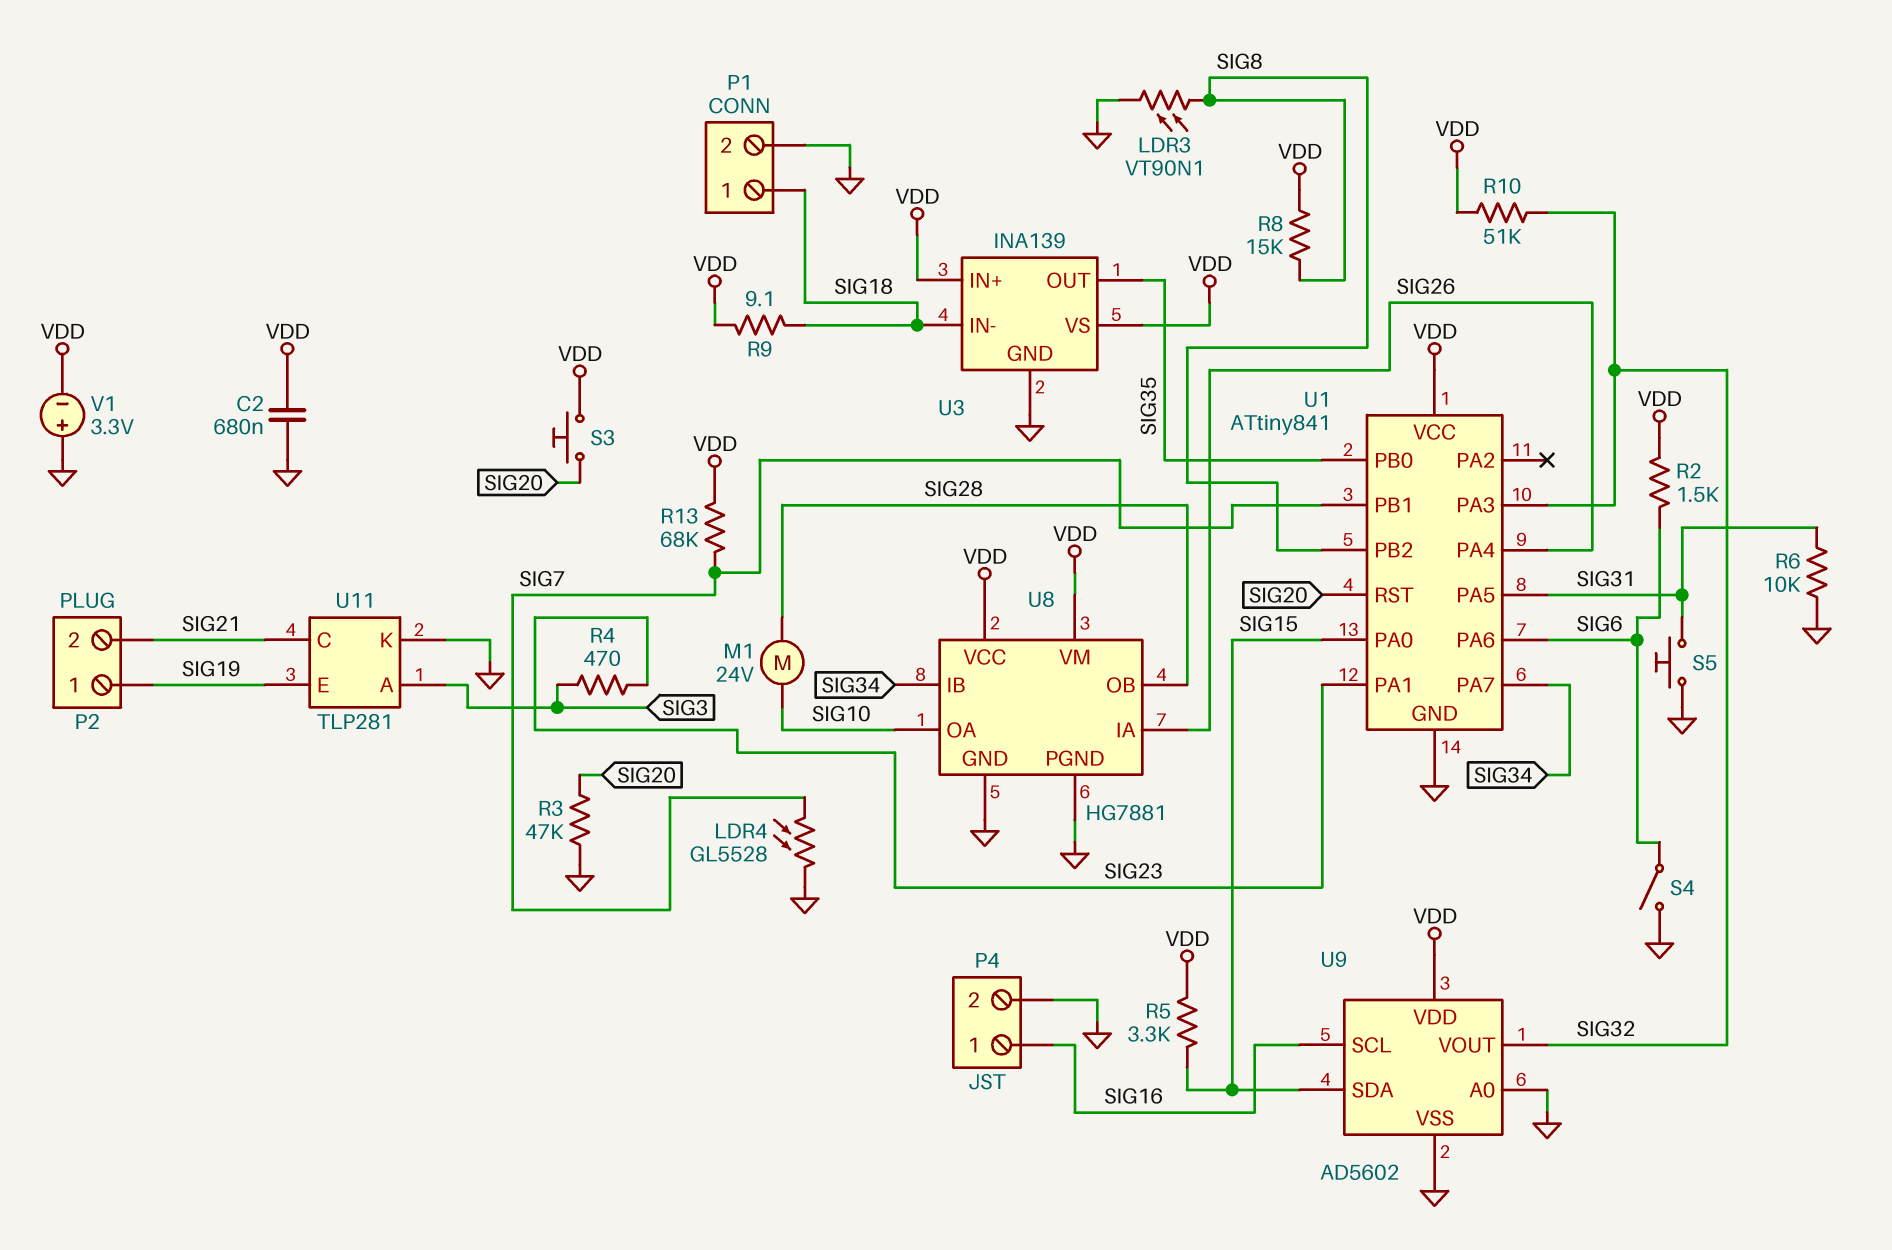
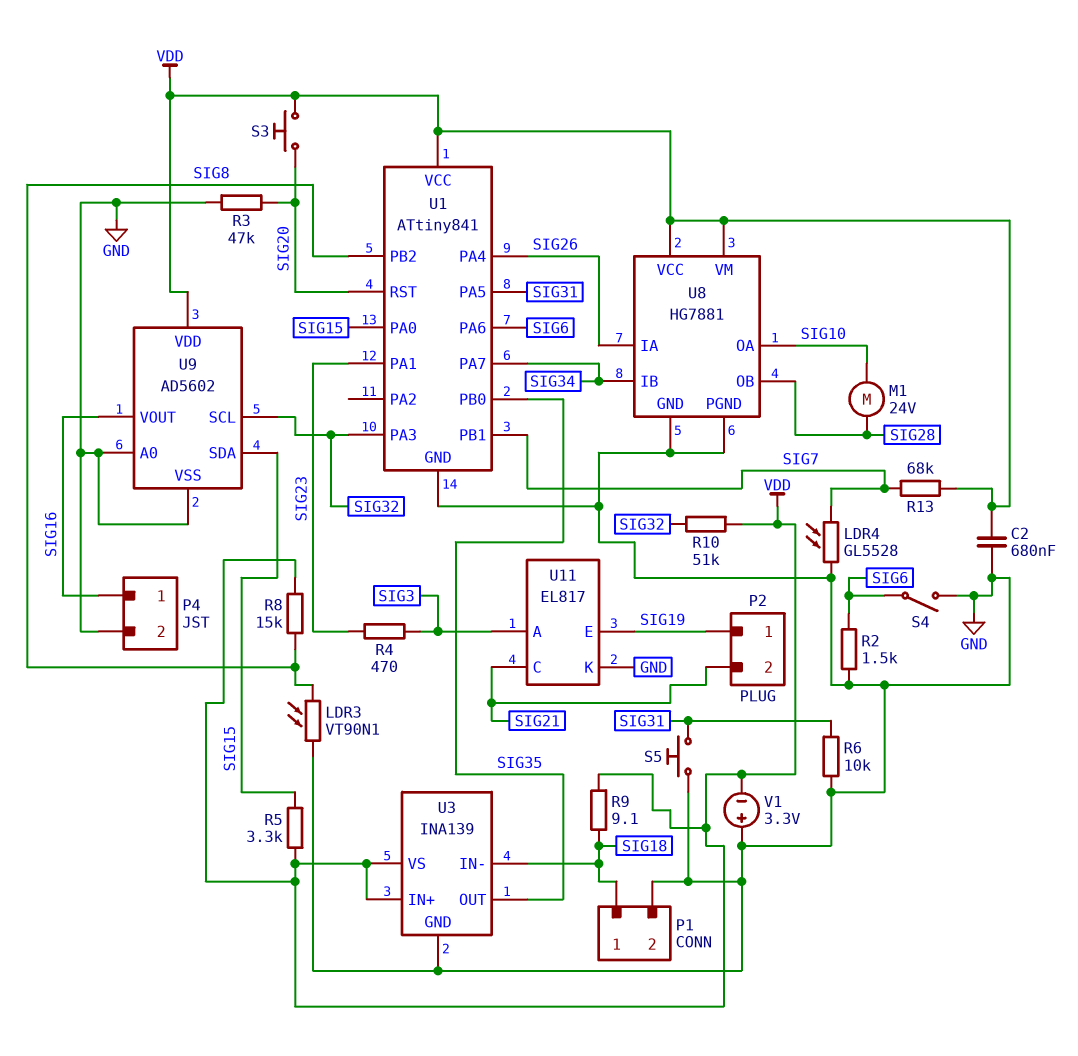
R2: 1.5k (SIG6, VDD) -> 1.5k (GND, SIG6)
U9 pin SCL: SIG16 -> SIG32
U9 pin VOUT: SIG32 -> SIG16
U11: TLP281 -> EL817

